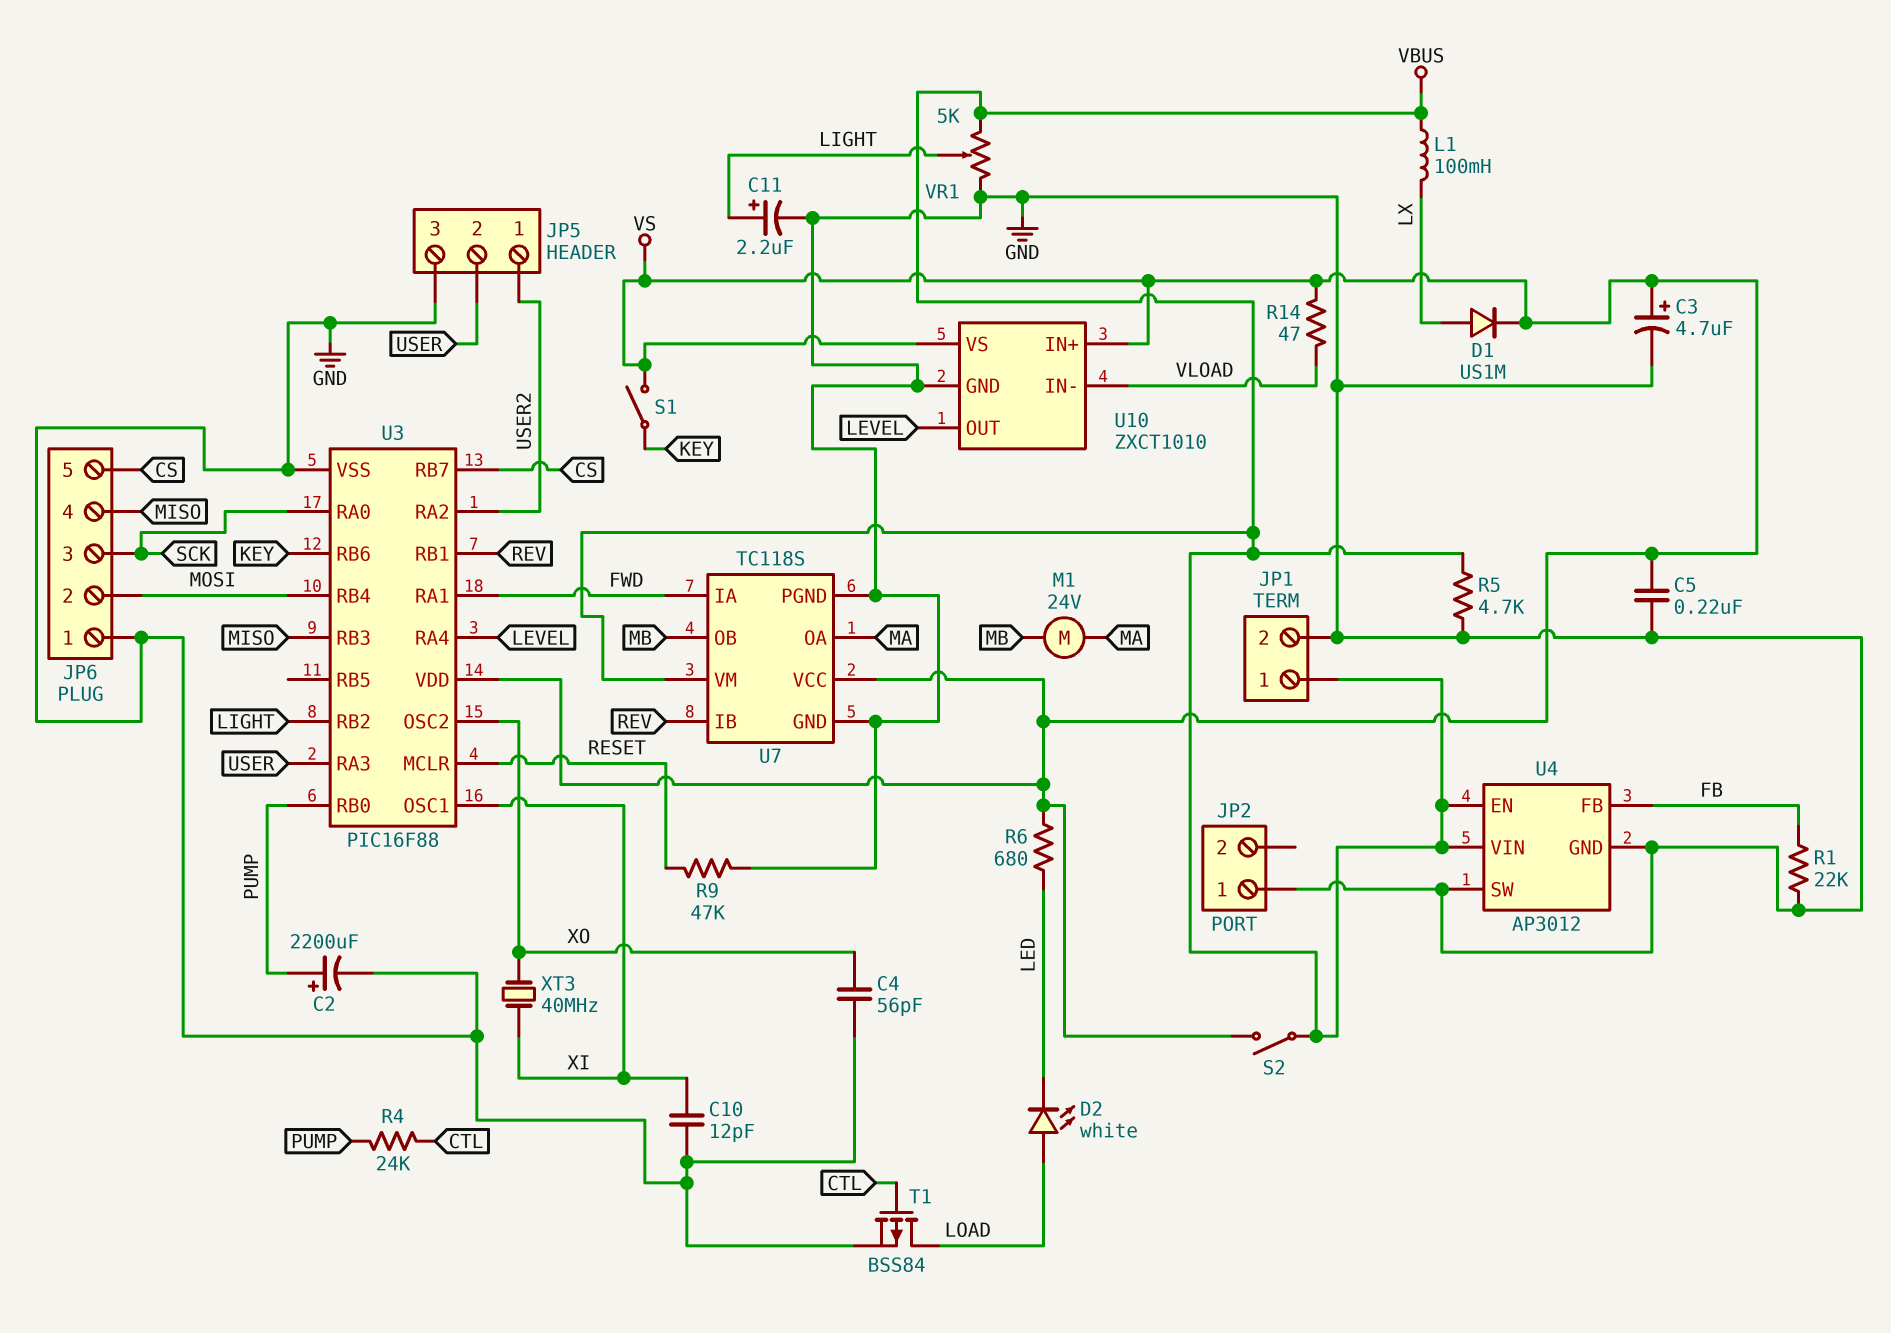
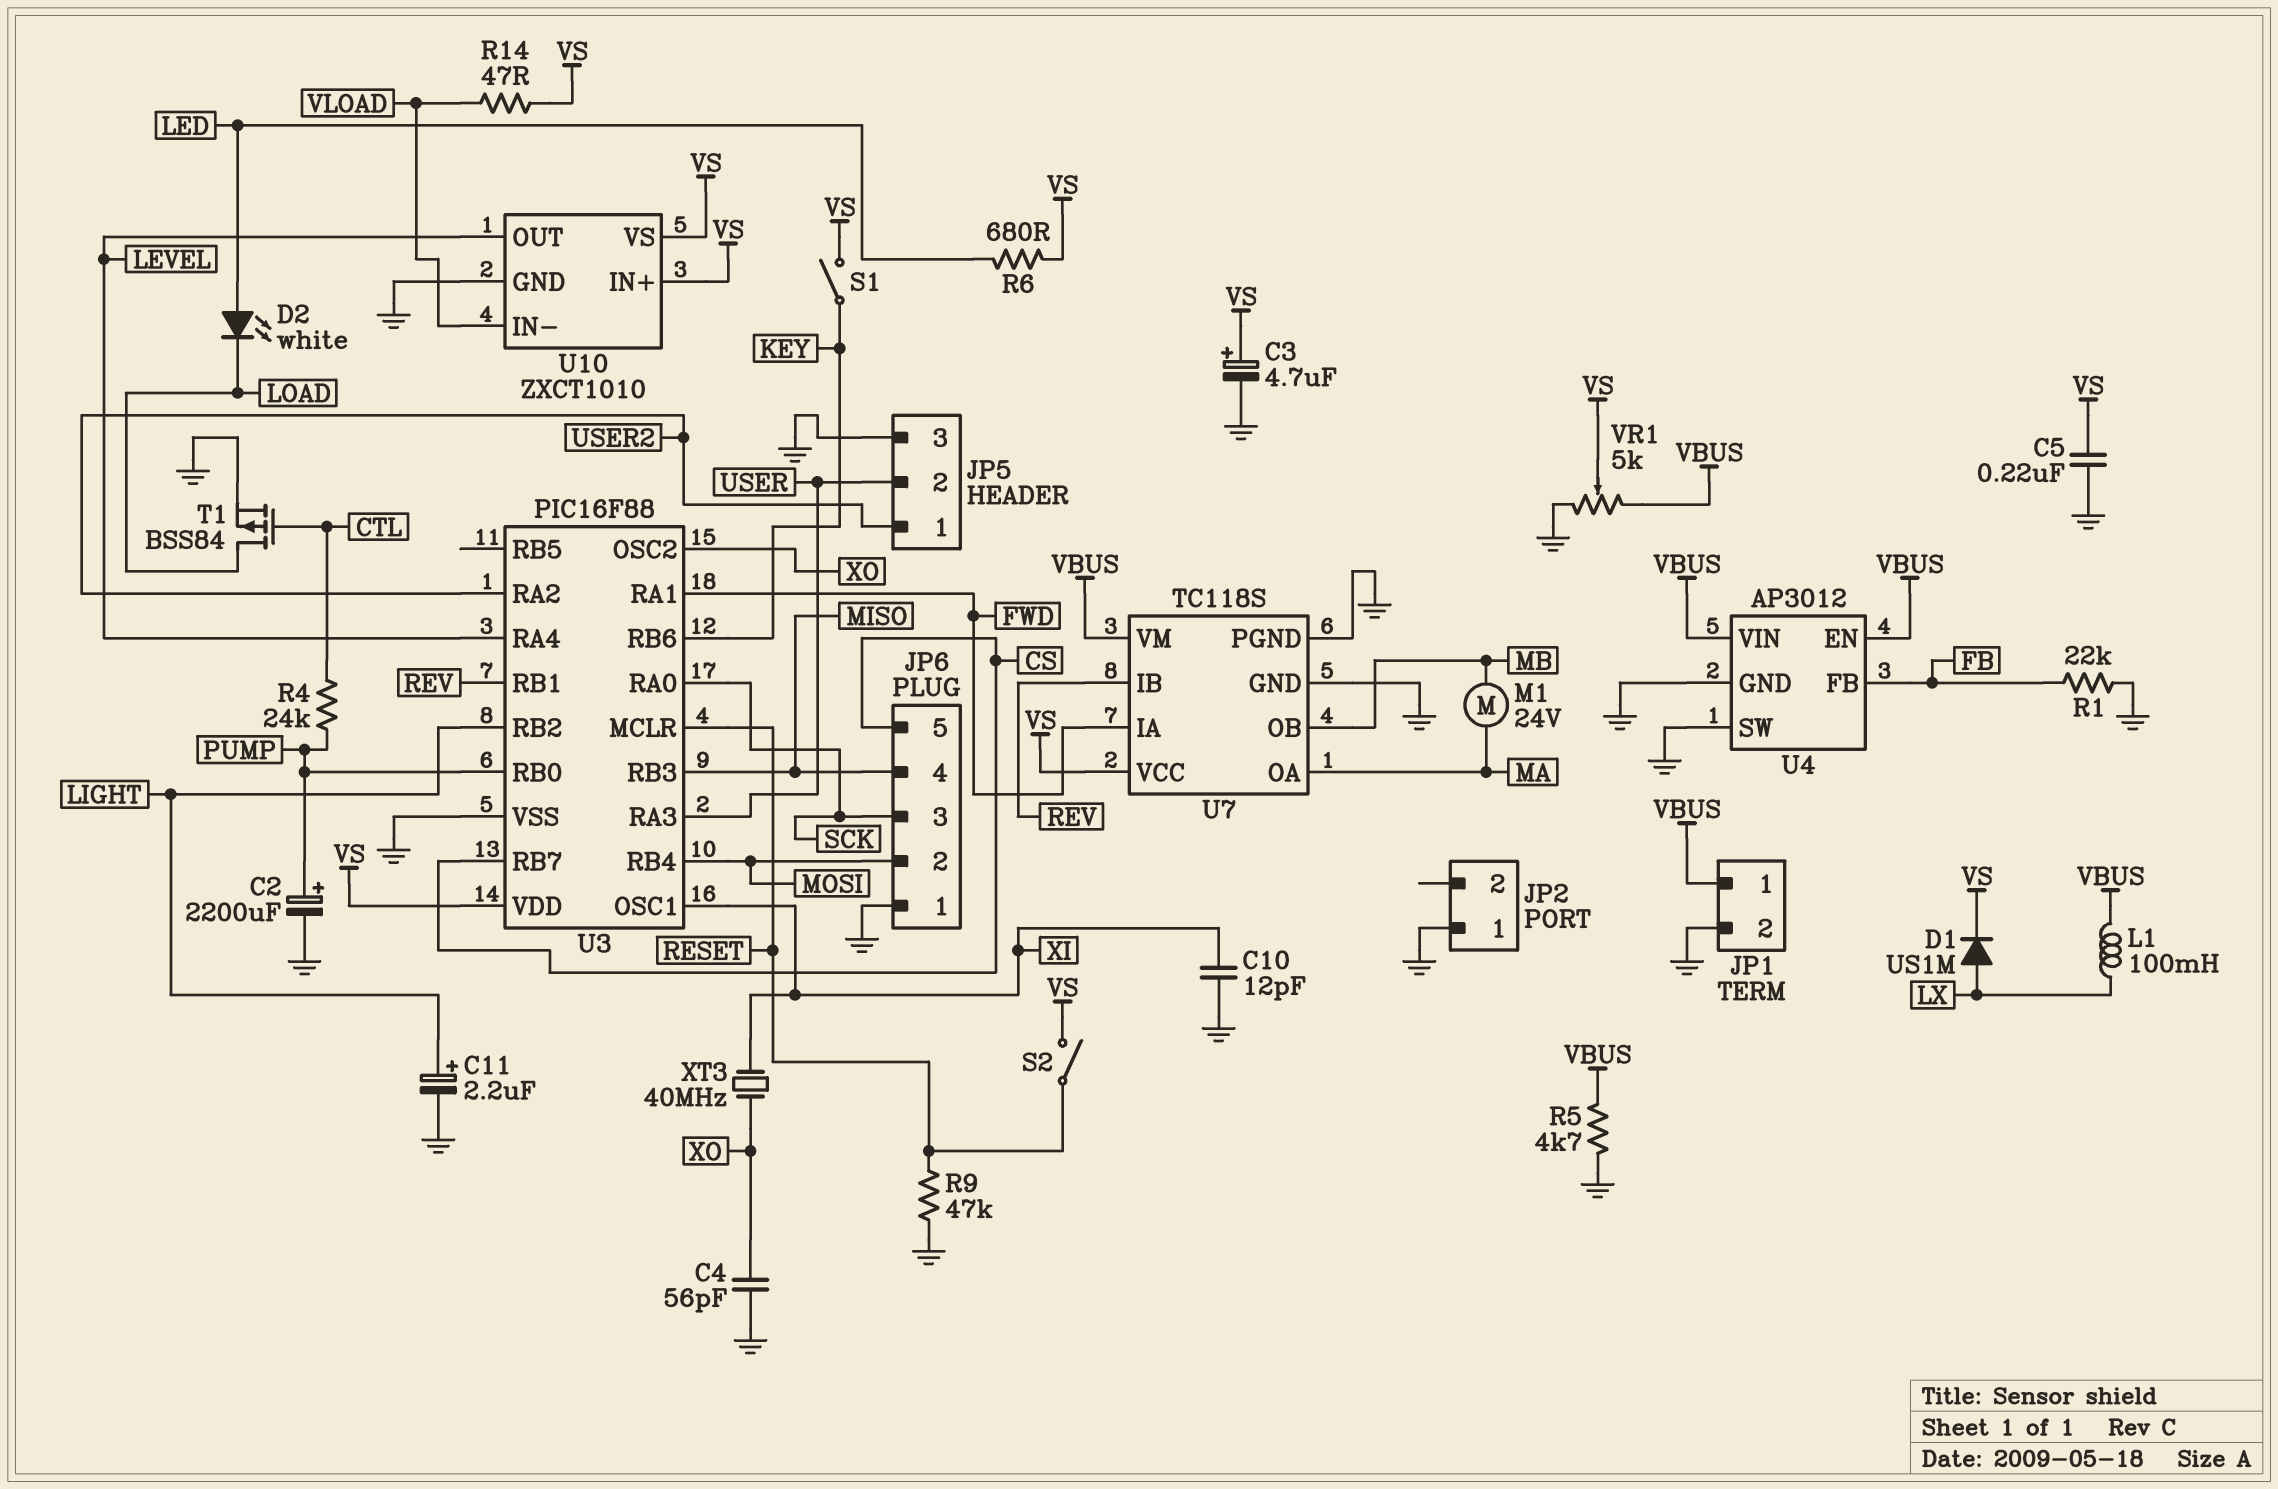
D2: LED white (A LOAD, K LED) -> LED white (A LED, K LOAD)
S2: switch (VBUS, VS) -> switch (RESET, VS)
VR1: 5k (GND, VBUS, wiper LIGHT) -> 5k (GND, VBUS, wiper VS)

